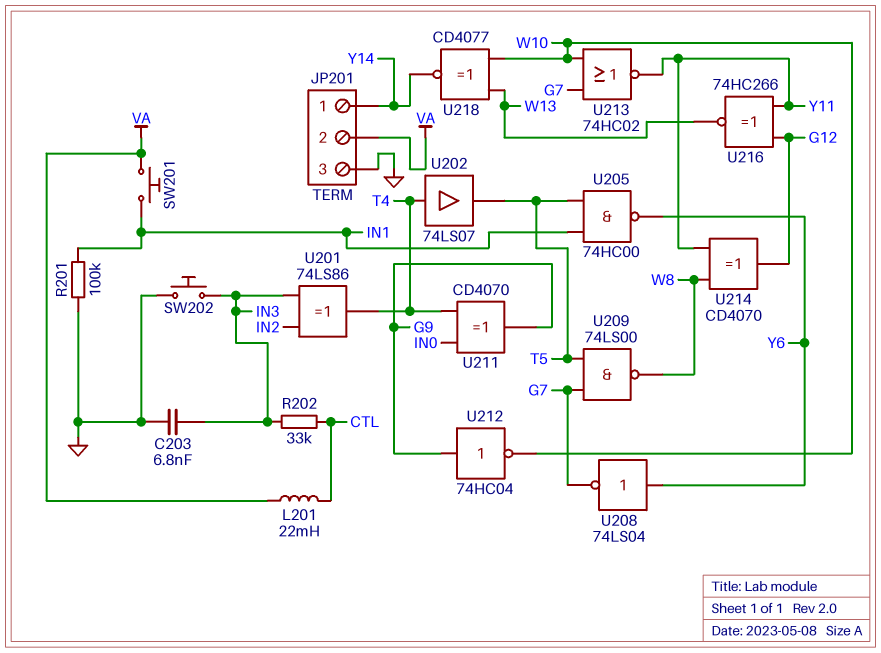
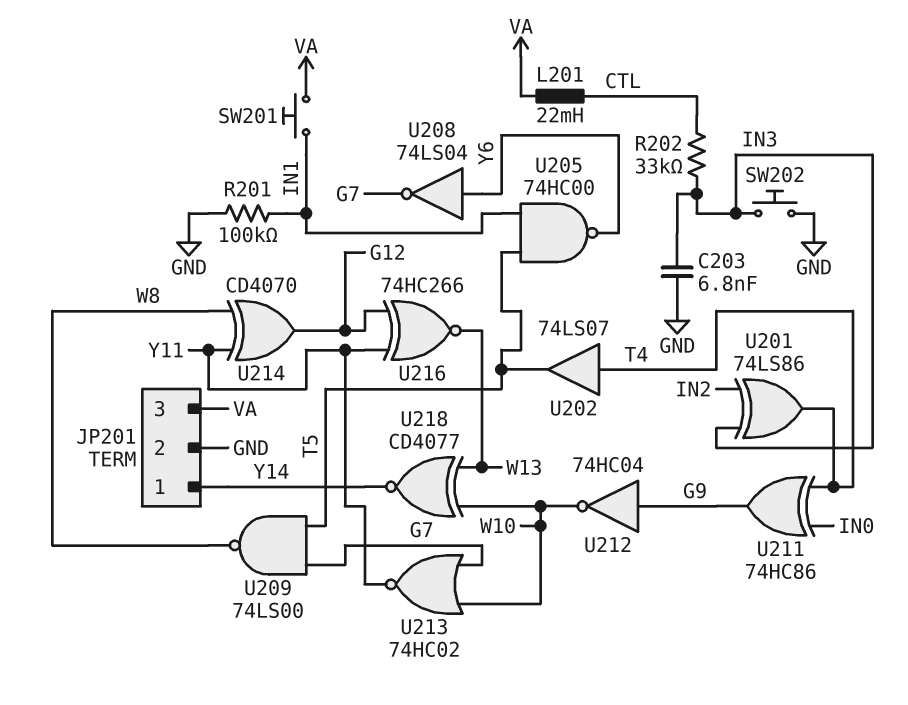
JP201 pin 2: VA -> GND
JP201 pin 3: GND -> VA
U211: XOR CD4070 (in IN0, in T4, out G9) -> XOR 74HC86 (in IN0, in T4, out G9)

